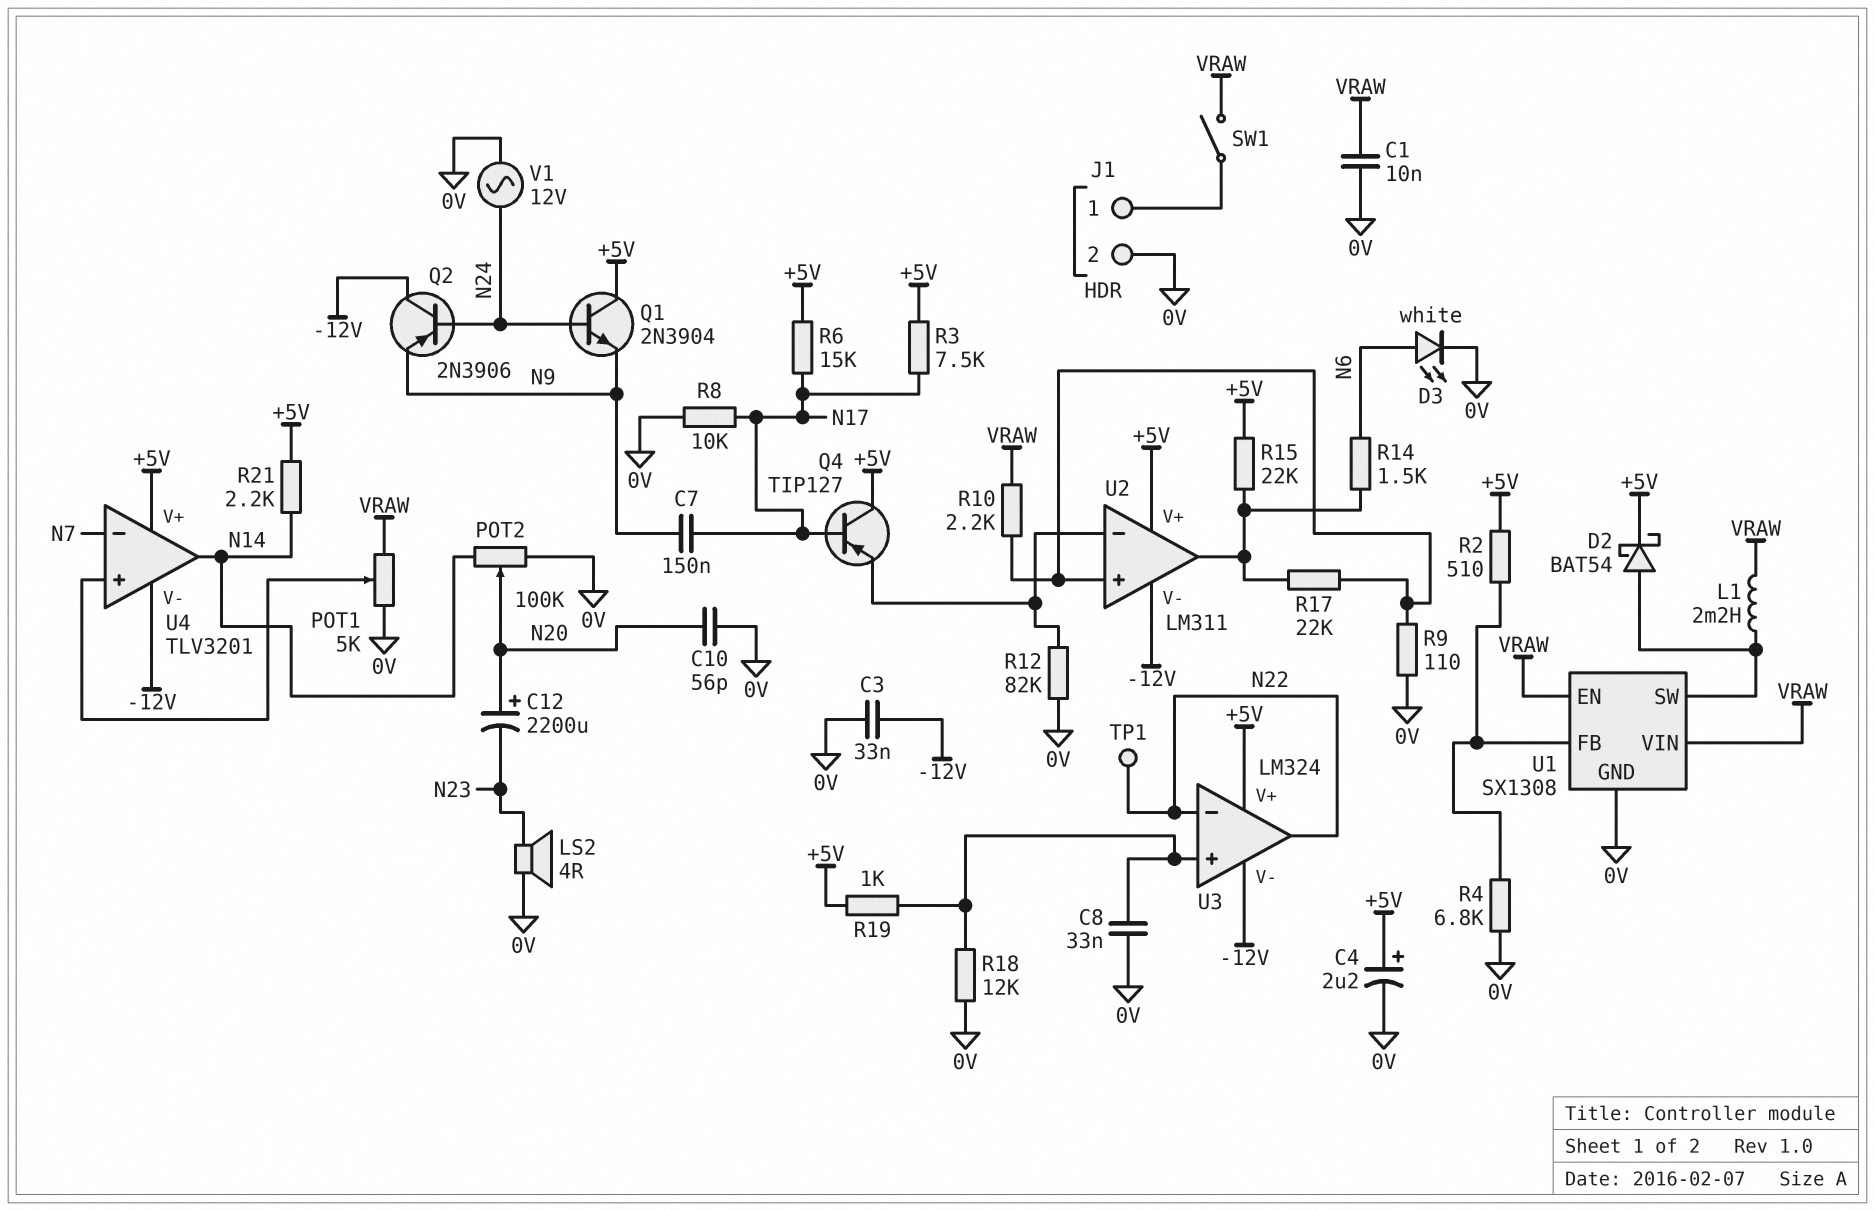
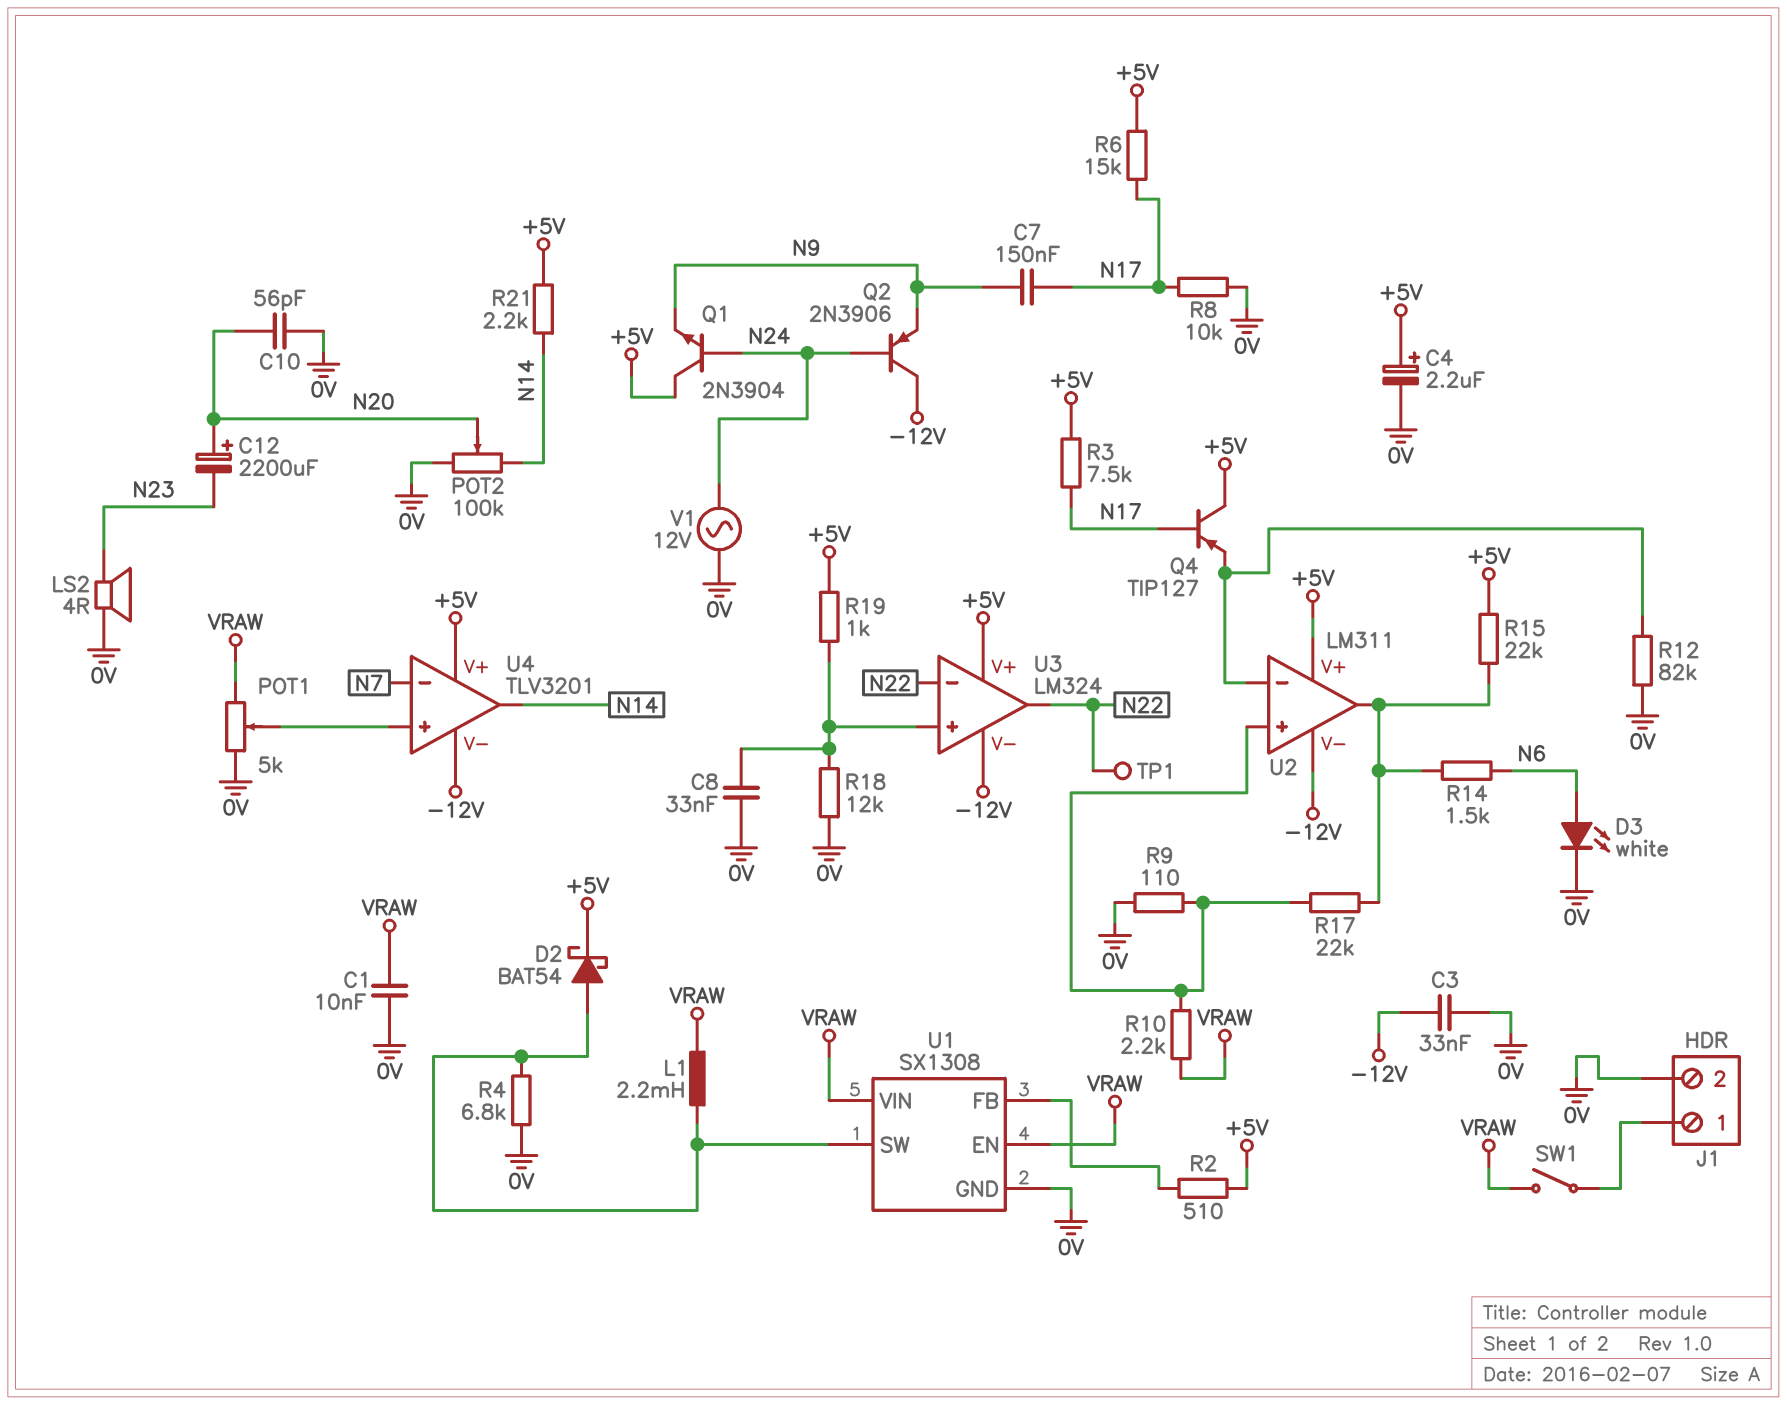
R4: 6.8k (0V, U1/FB) -> 6.8k (0V, U1/SW)

